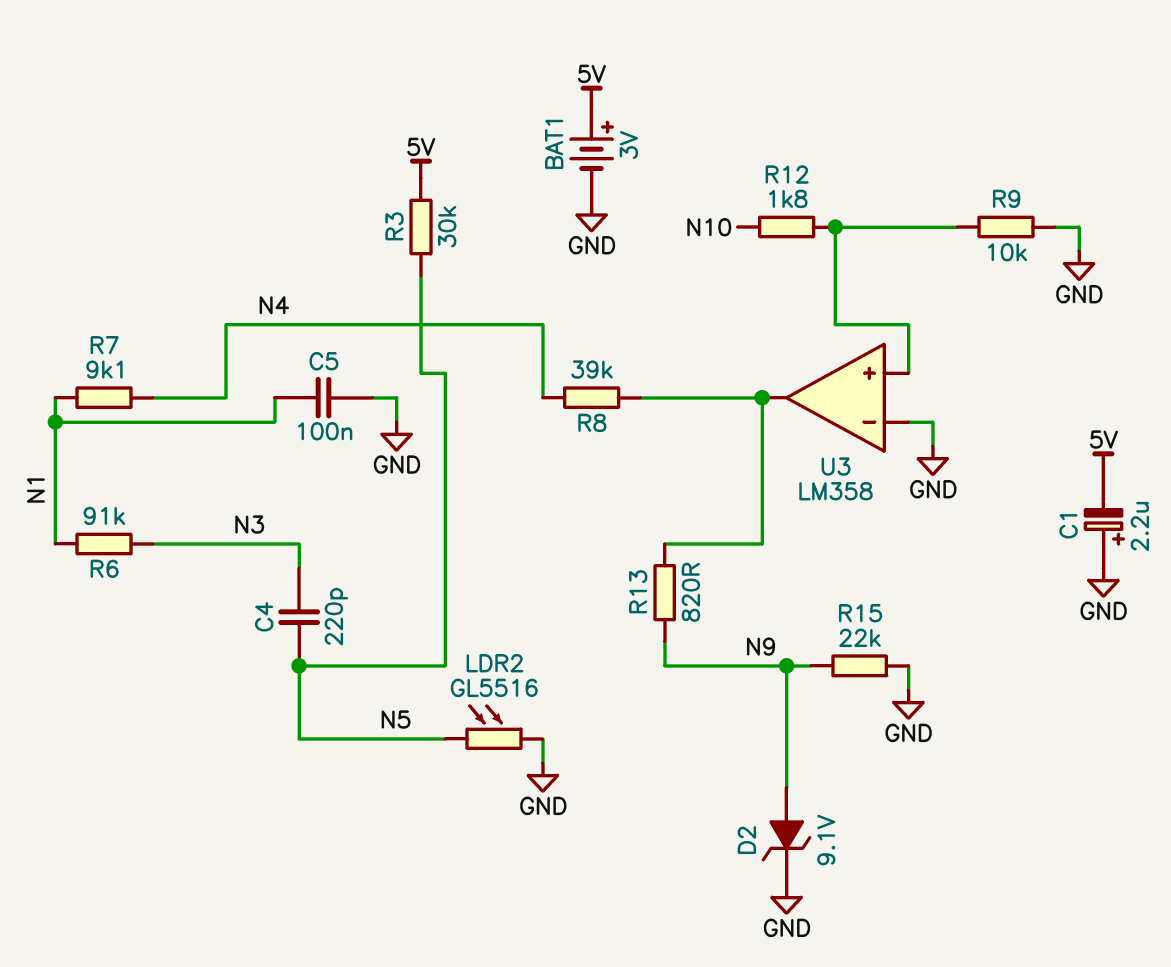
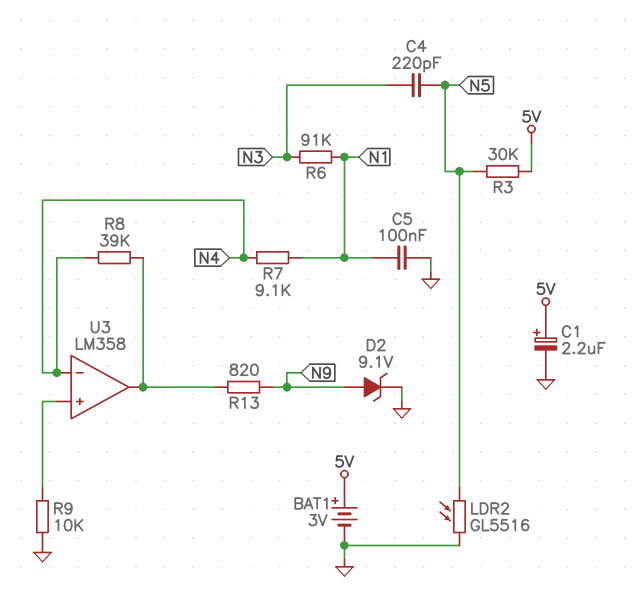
C1: 2.2uF (plus GND, minus 5V) -> 2.2uF (plus 5V, minus GND)
R12: 1.8k (N10, U3/in+) -> none
R15: 22k (GND, N9) -> none
U3 pin in-: GND -> N4

